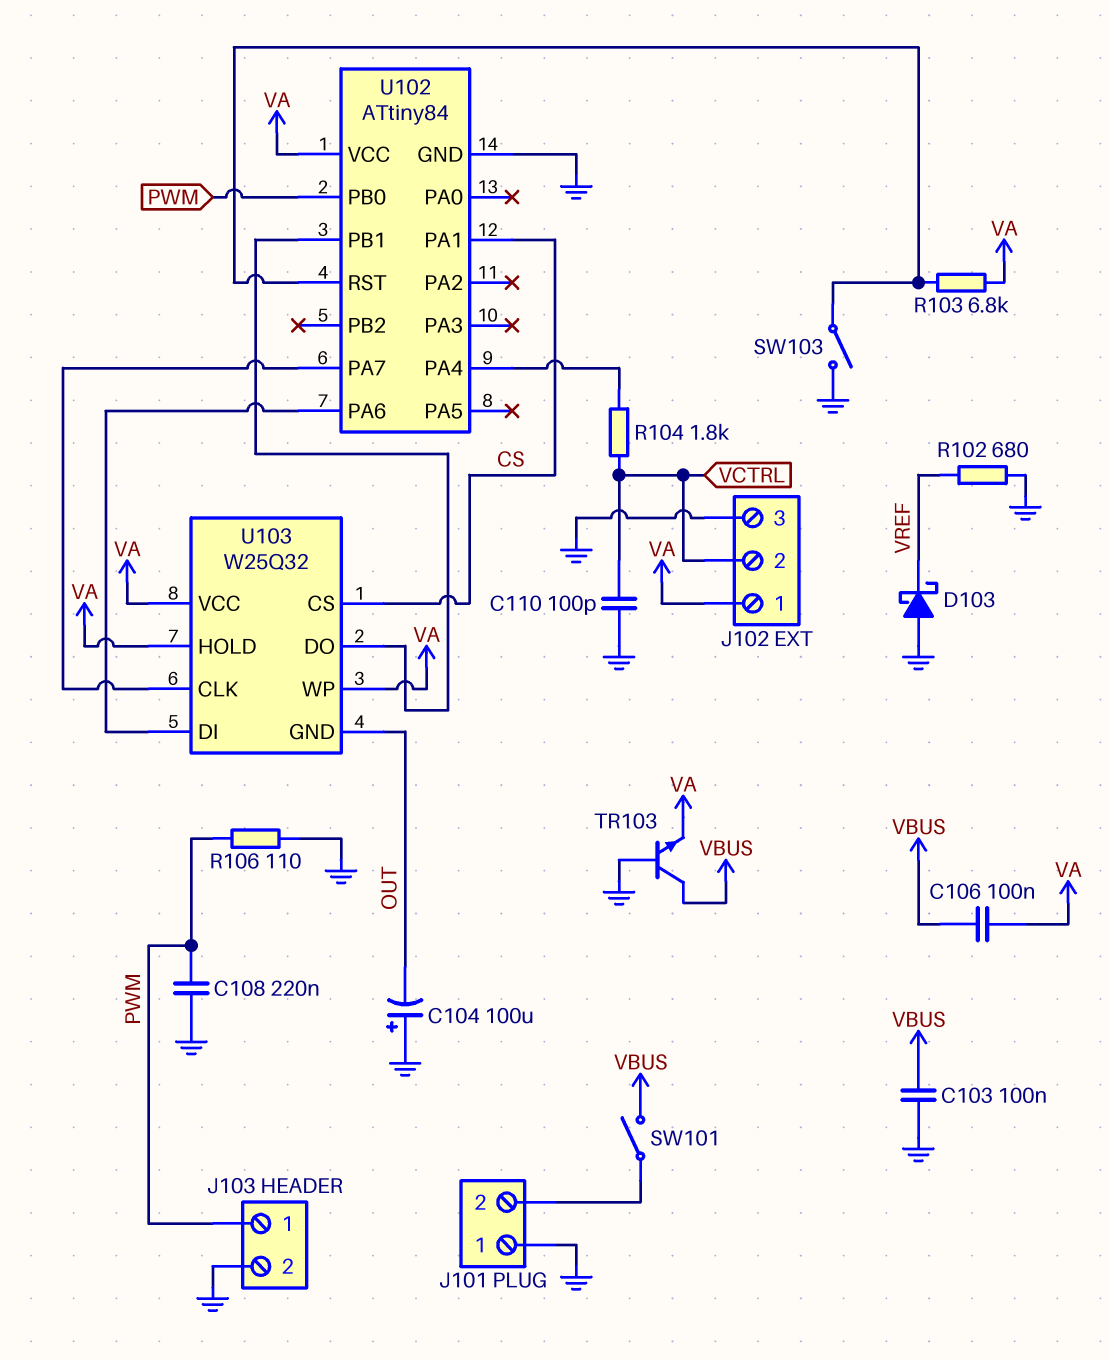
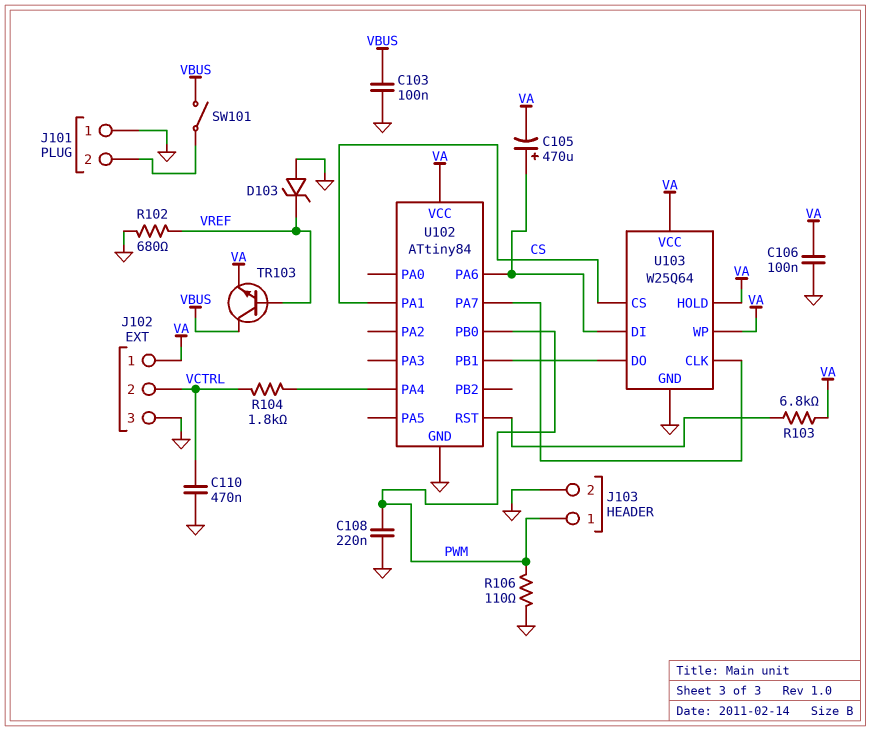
C104: 100uF (plus GND, minus OUT) -> none
C105: none -> 470uF (plus U102/PA6, minus VA)
C106: 100nF (VA, VBUS) -> 100nF (GND, VA)
C110: 100pF (GND, VCTRL) -> 470nF (GND, VCTRL)
D103: schottky (A GND, K VREF) -> zener (A GND, K VREF)
SW103: switch (GND, U102/RST) -> none
TR103: NPN (B GND, C VBUS, E VA) -> NPN (B VREF, C VBUS, E VA)
U103: W25Q32 -> W25Q64
U103 pin GND: OUT -> GND

